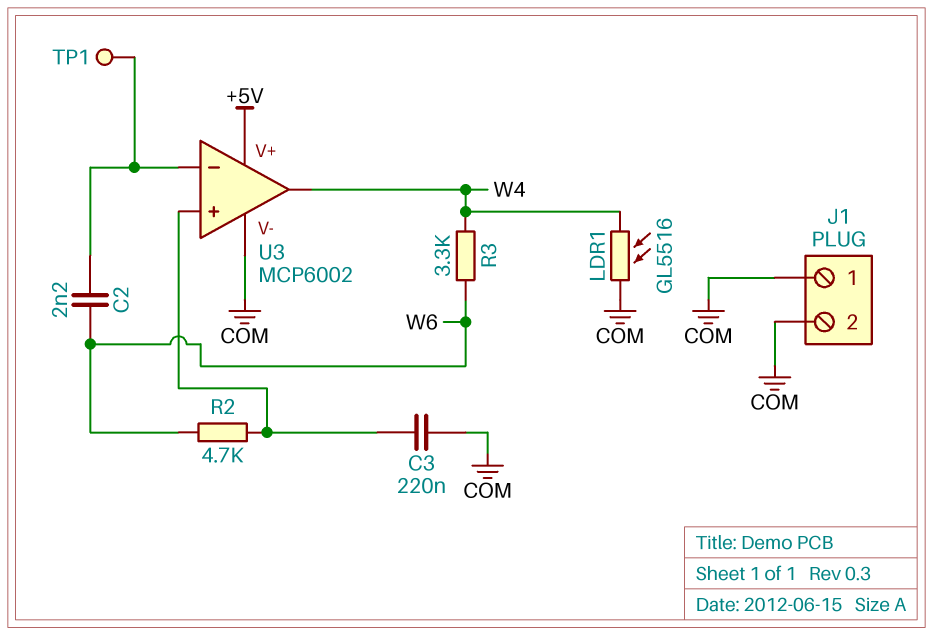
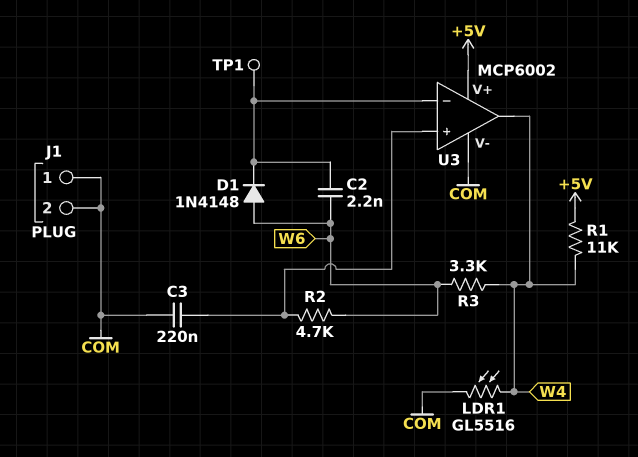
D1: none -> diode 1N4148 (A W6, K U3/in-)
R1: none -> 11k (+5V, W4)

